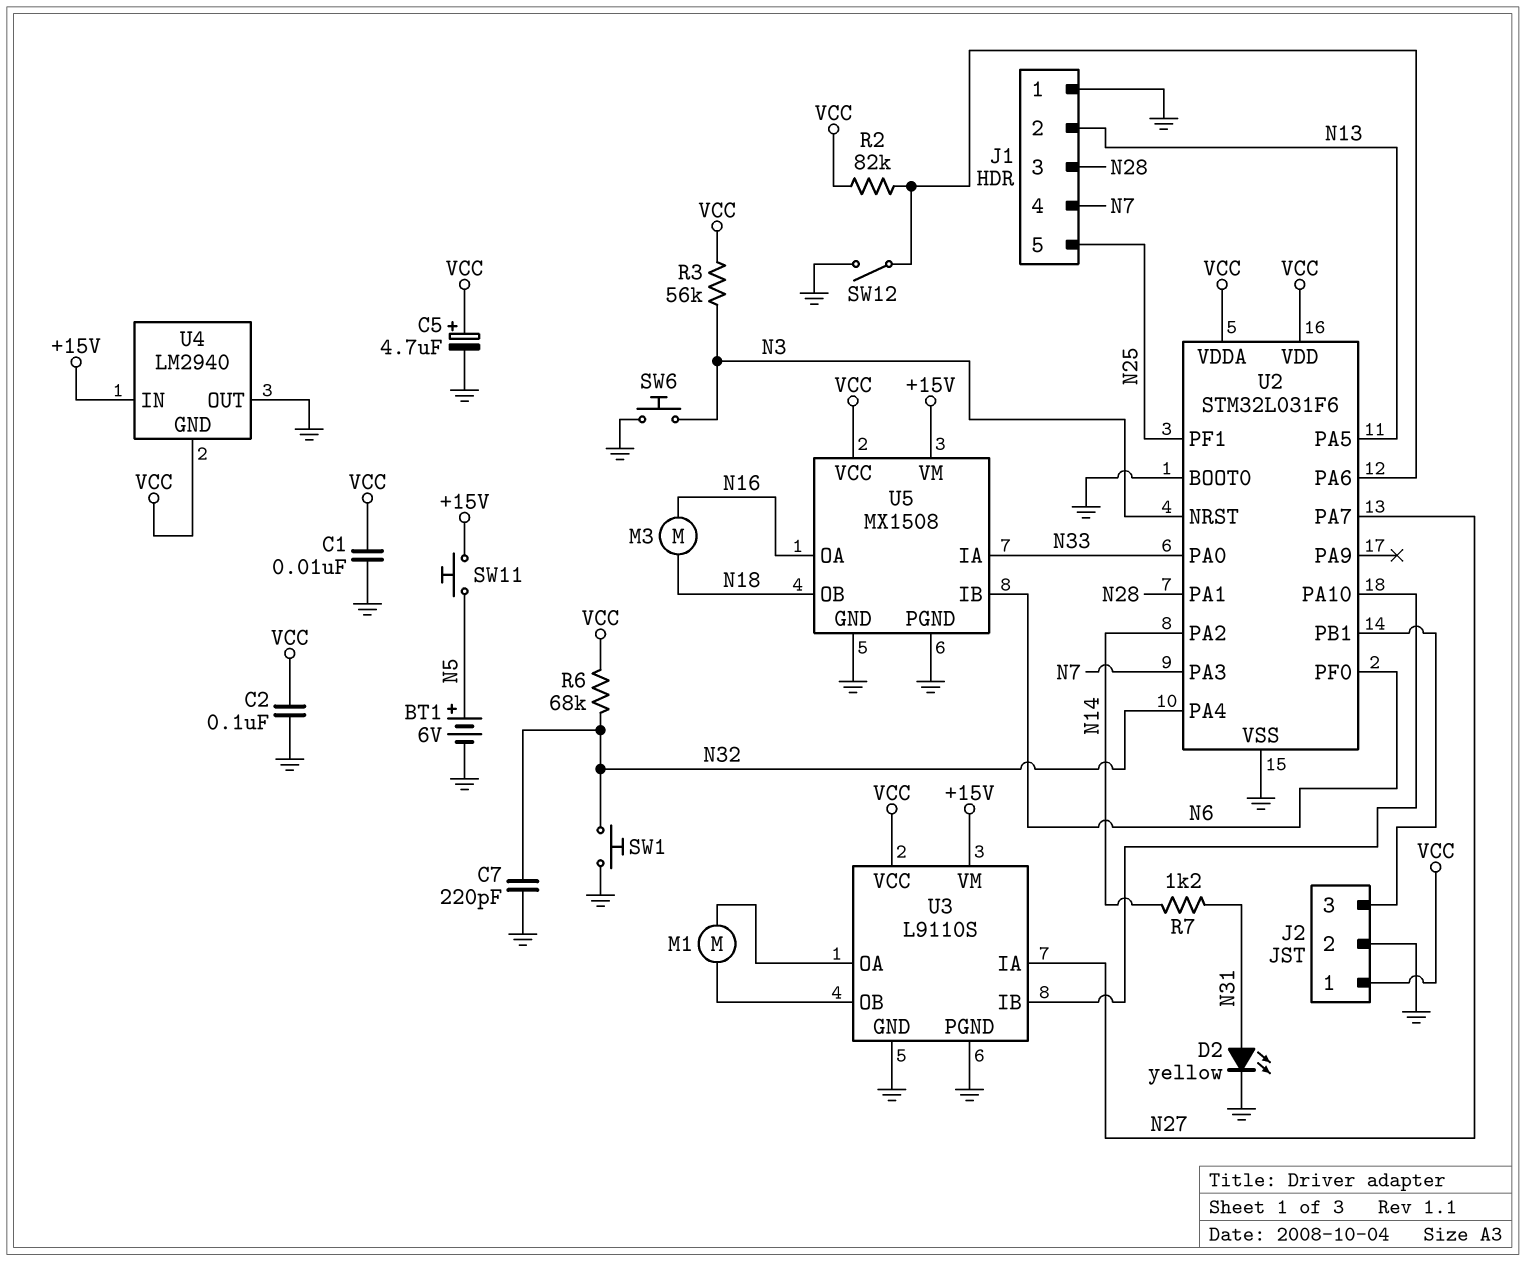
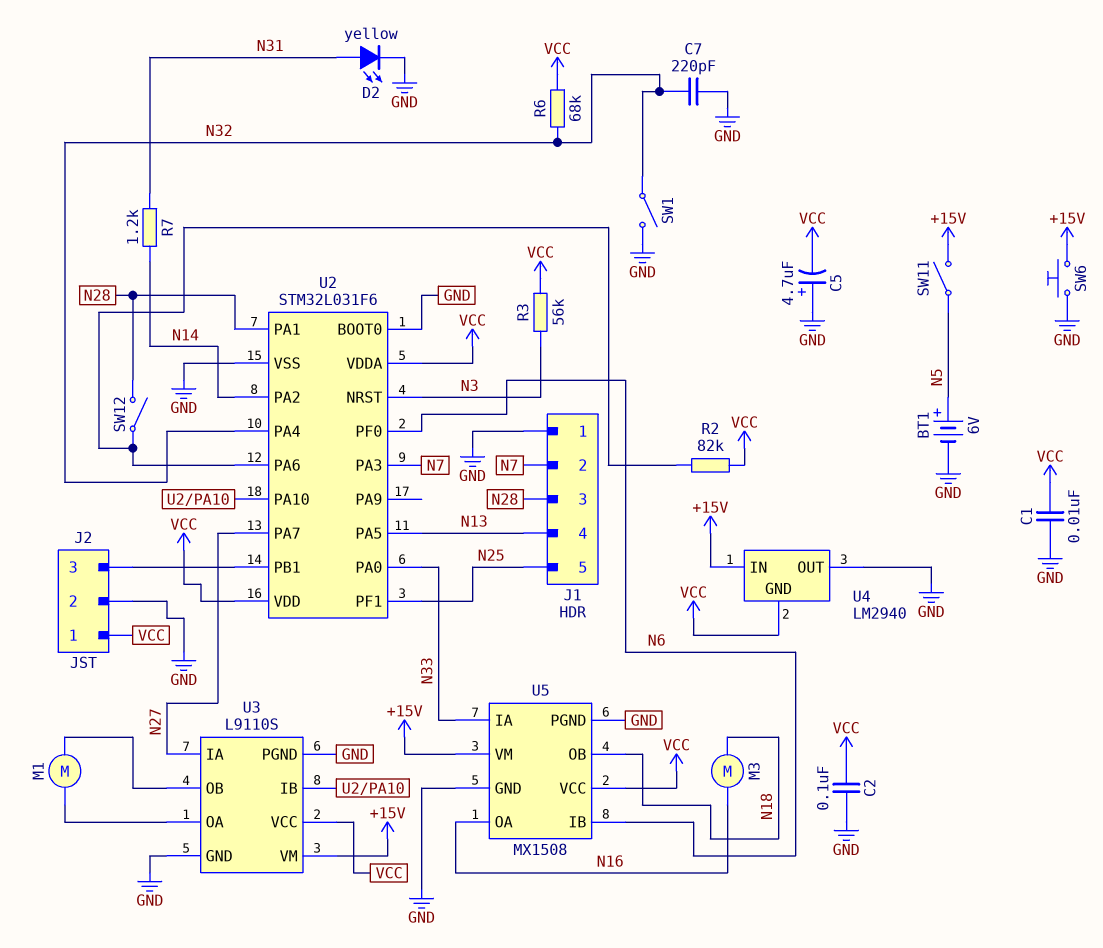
C5: 4.7uF (plus VCC, minus GND) -> 4.7uF (plus GND, minus VCC)
J1 pin 2: N13 -> N7
J1 pin 4: N7 -> N13
SW1: button (GND, N32) -> switch (GND, N32)
SW6: button (GND, N3) -> button (+15V, GND)
SW11: button (+15V, N5) -> switch (+15V, N5)
SW12: switch (GND, U2/PA6) -> switch (N28, U2/PA6)

